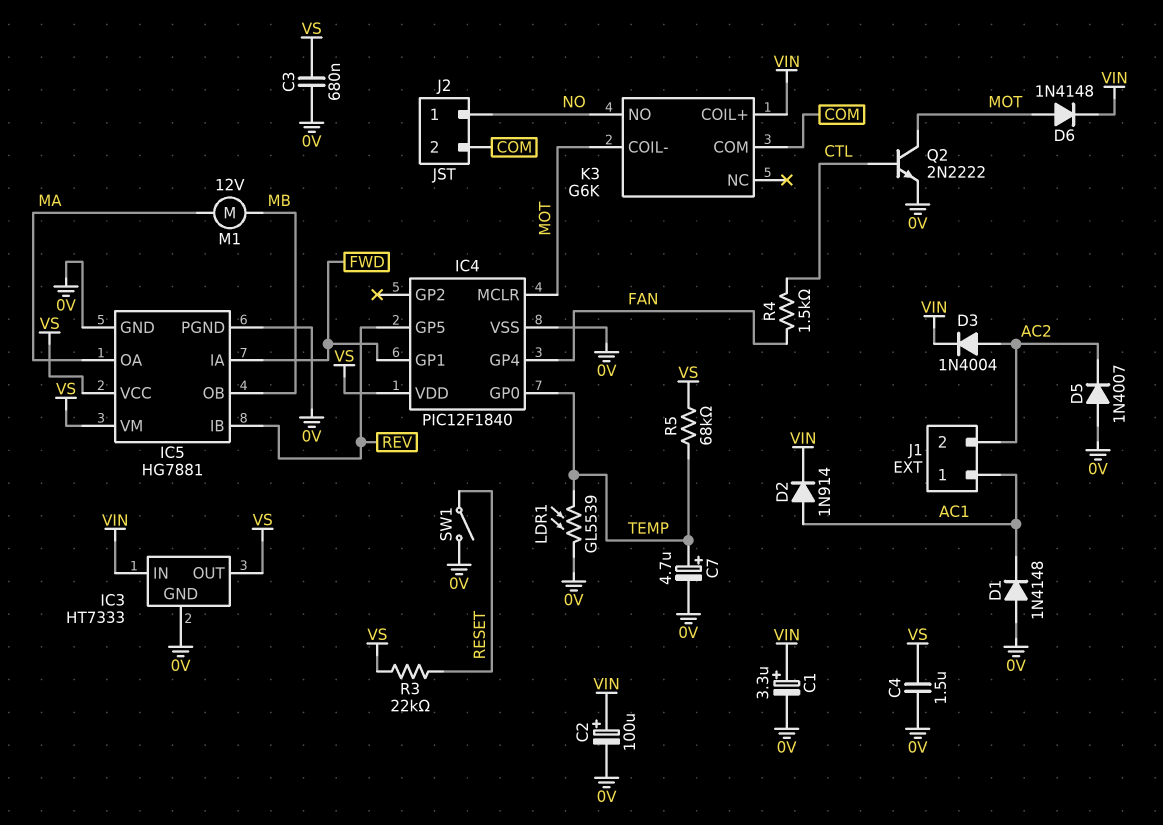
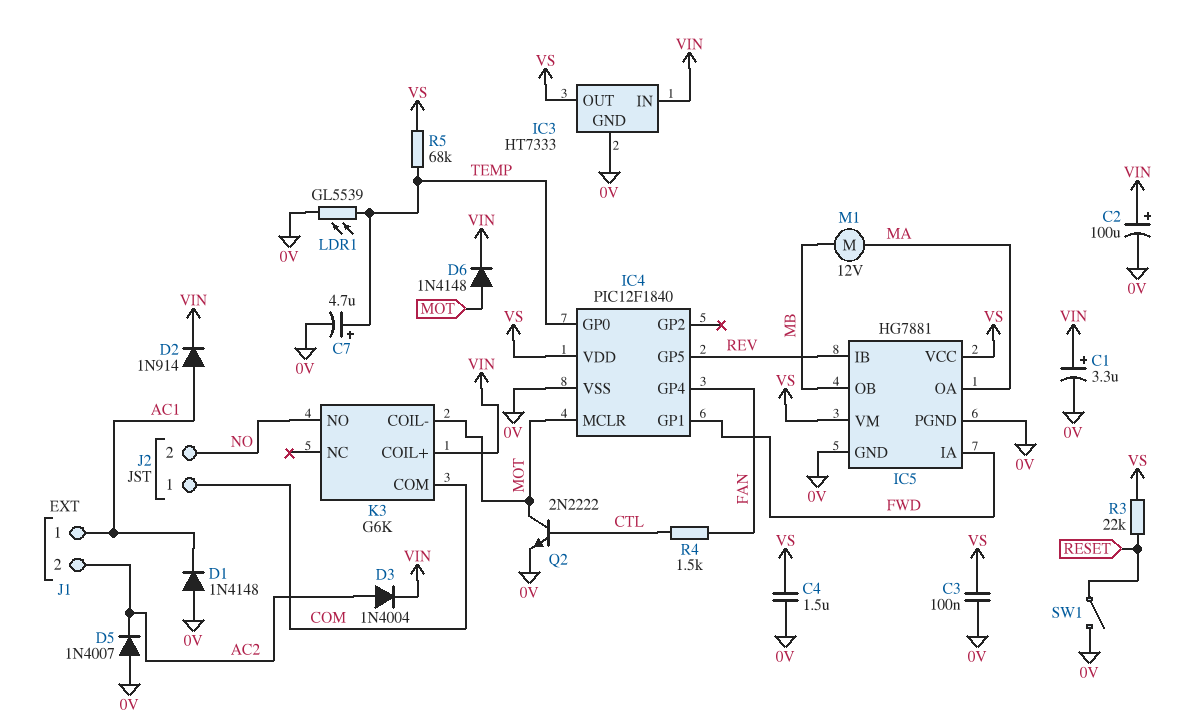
C3: 680nF (0V, VS) -> 100nF (0V, VS)
J2 pin 1: NO -> COM
J2 pin 2: COM -> NO

